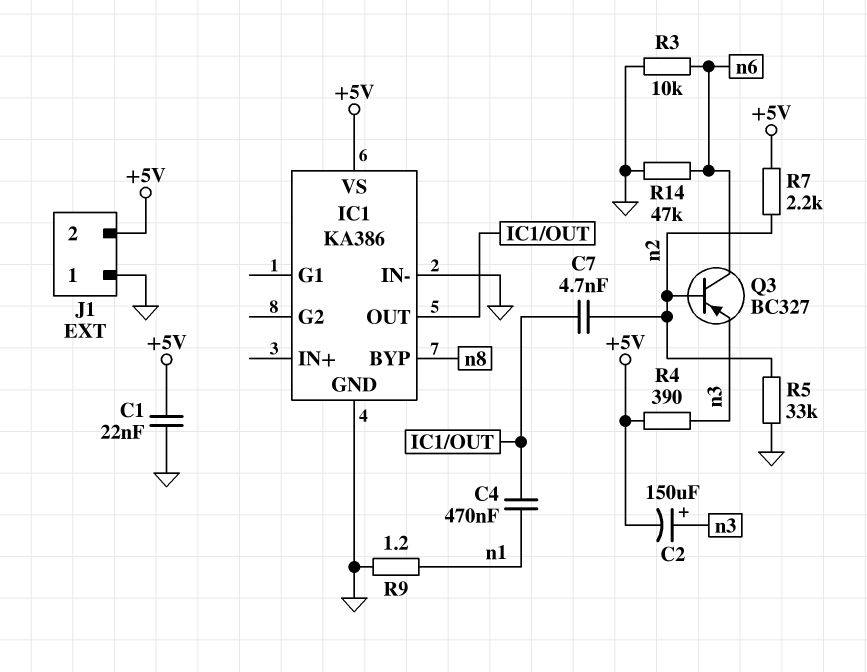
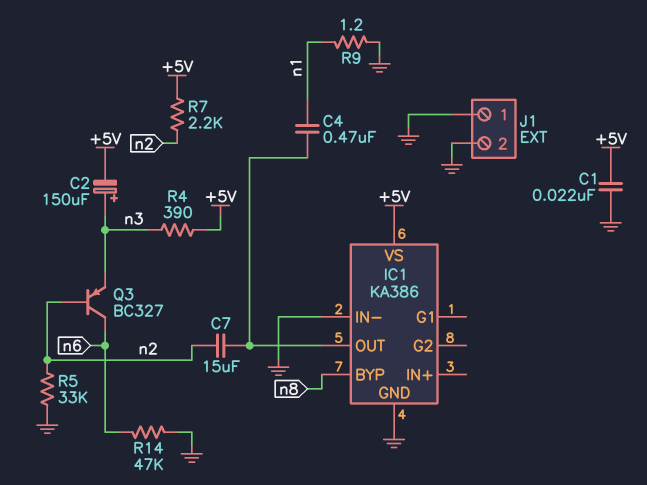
C7: 4.7nF (IC1/OUT, n2) -> 15uF (IC1/OUT, n2)
J1 pin 2: +5V -> GND
R3: 10k (GND, n6) -> none

